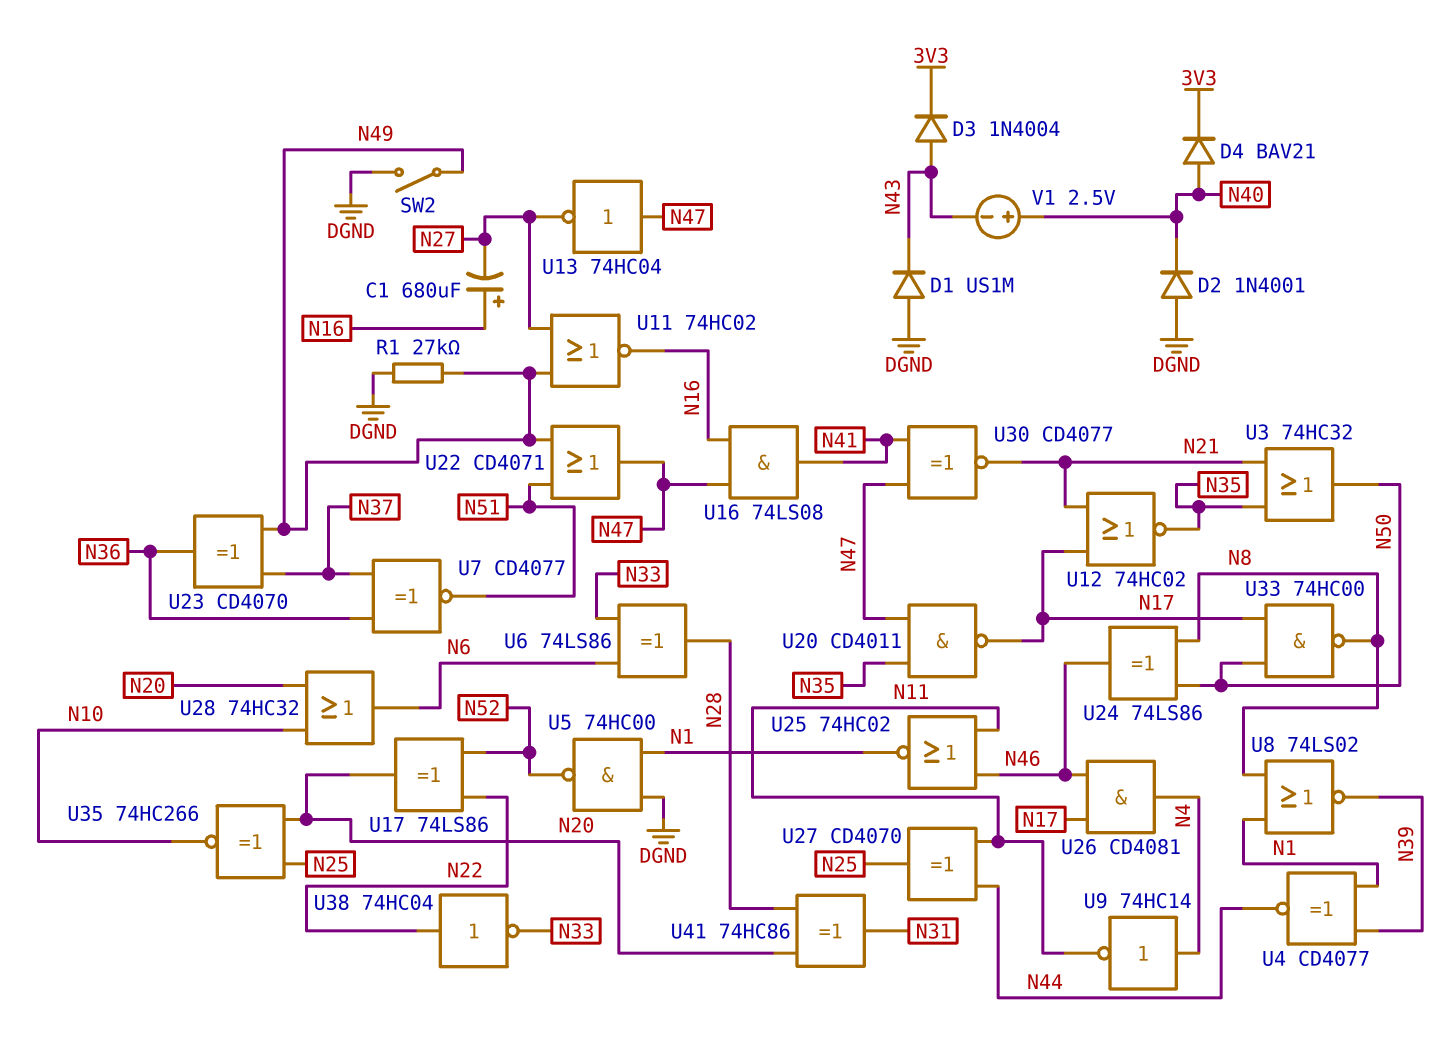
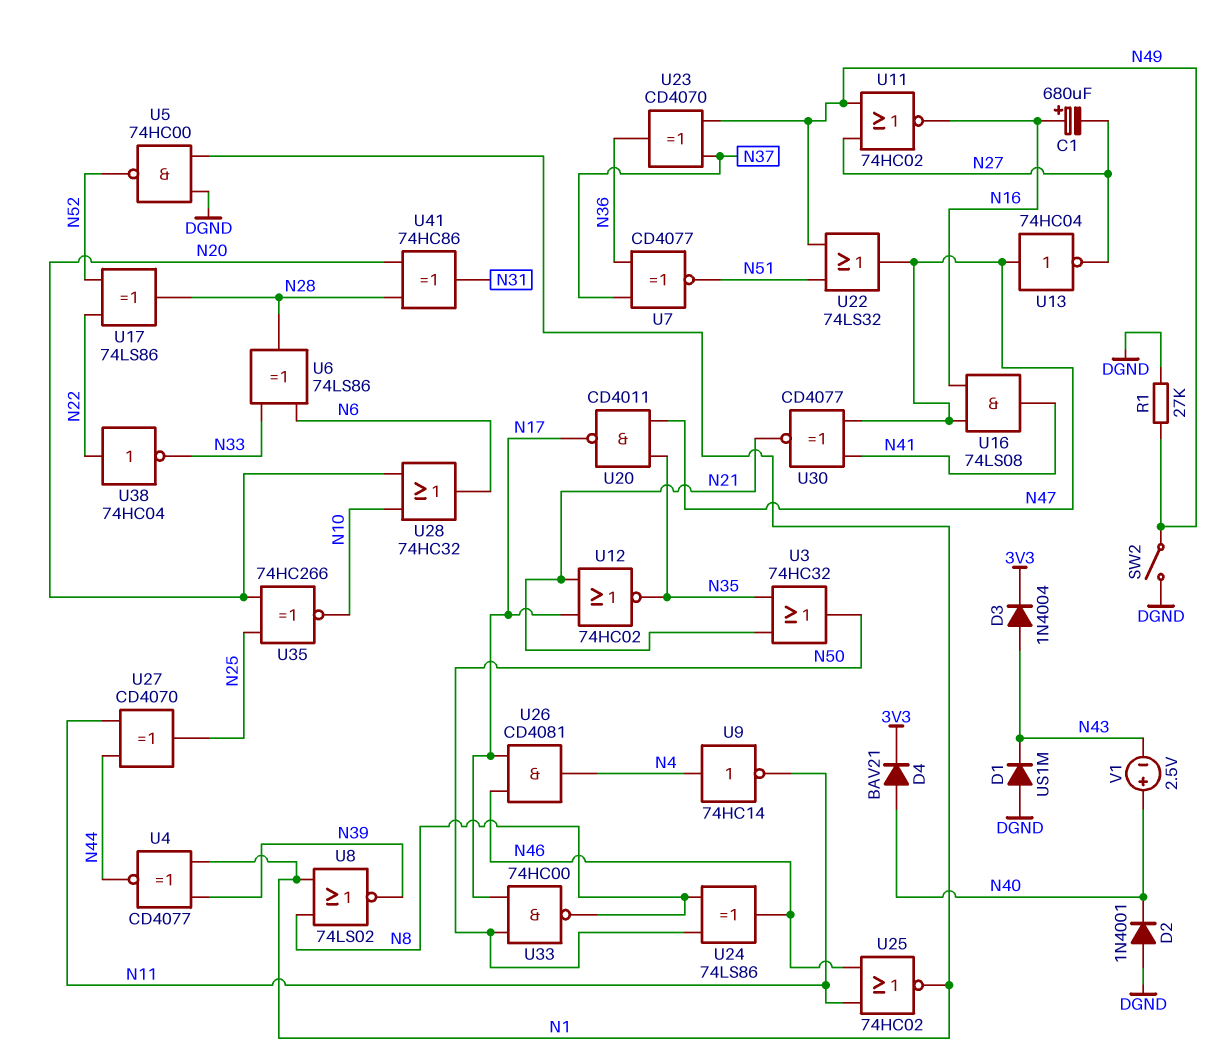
U17: XOR 74LS86 (in N22, in N52, out N20) -> XOR 74LS86 (in N22, in N52, out N28)
U22: OR CD4071 (in N49, in N51, out N47) -> OR 74LS32 (in N49, in N51, out N47)

